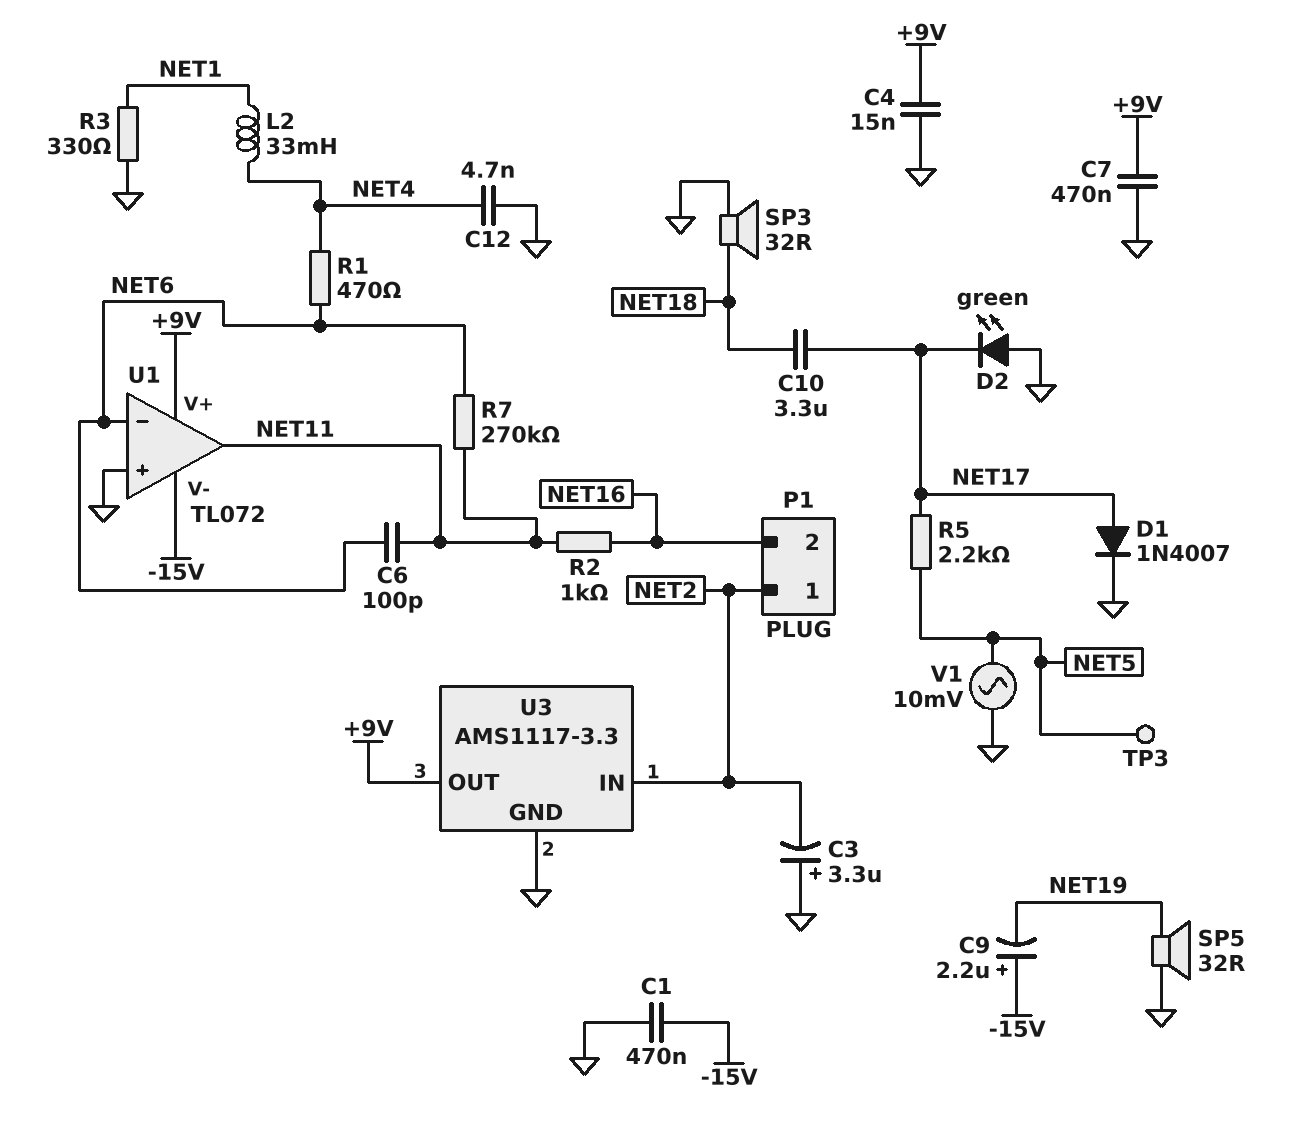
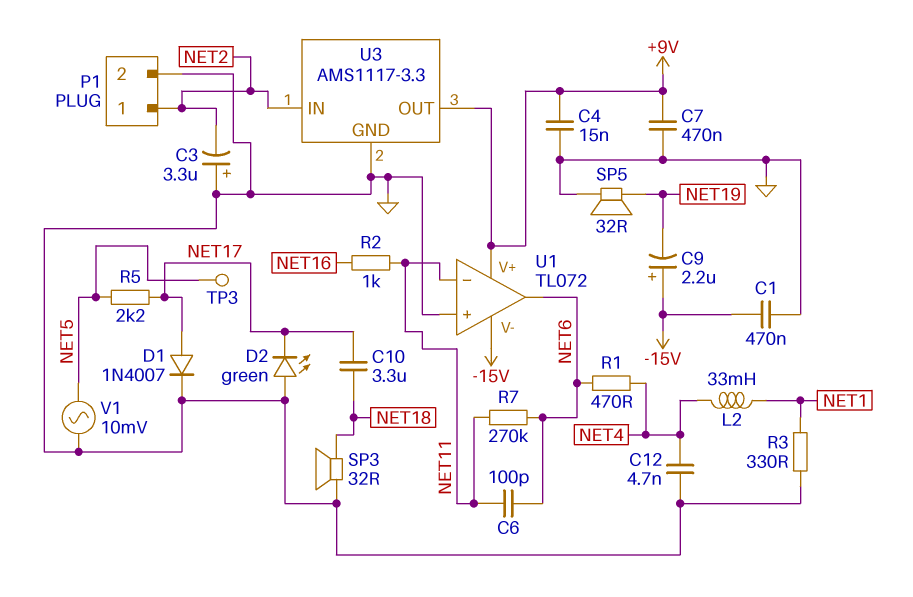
P1 pin 2: NET16 -> GND
U1 pin in-: NET6 -> NET11
U1 pin out: NET11 -> NET6

